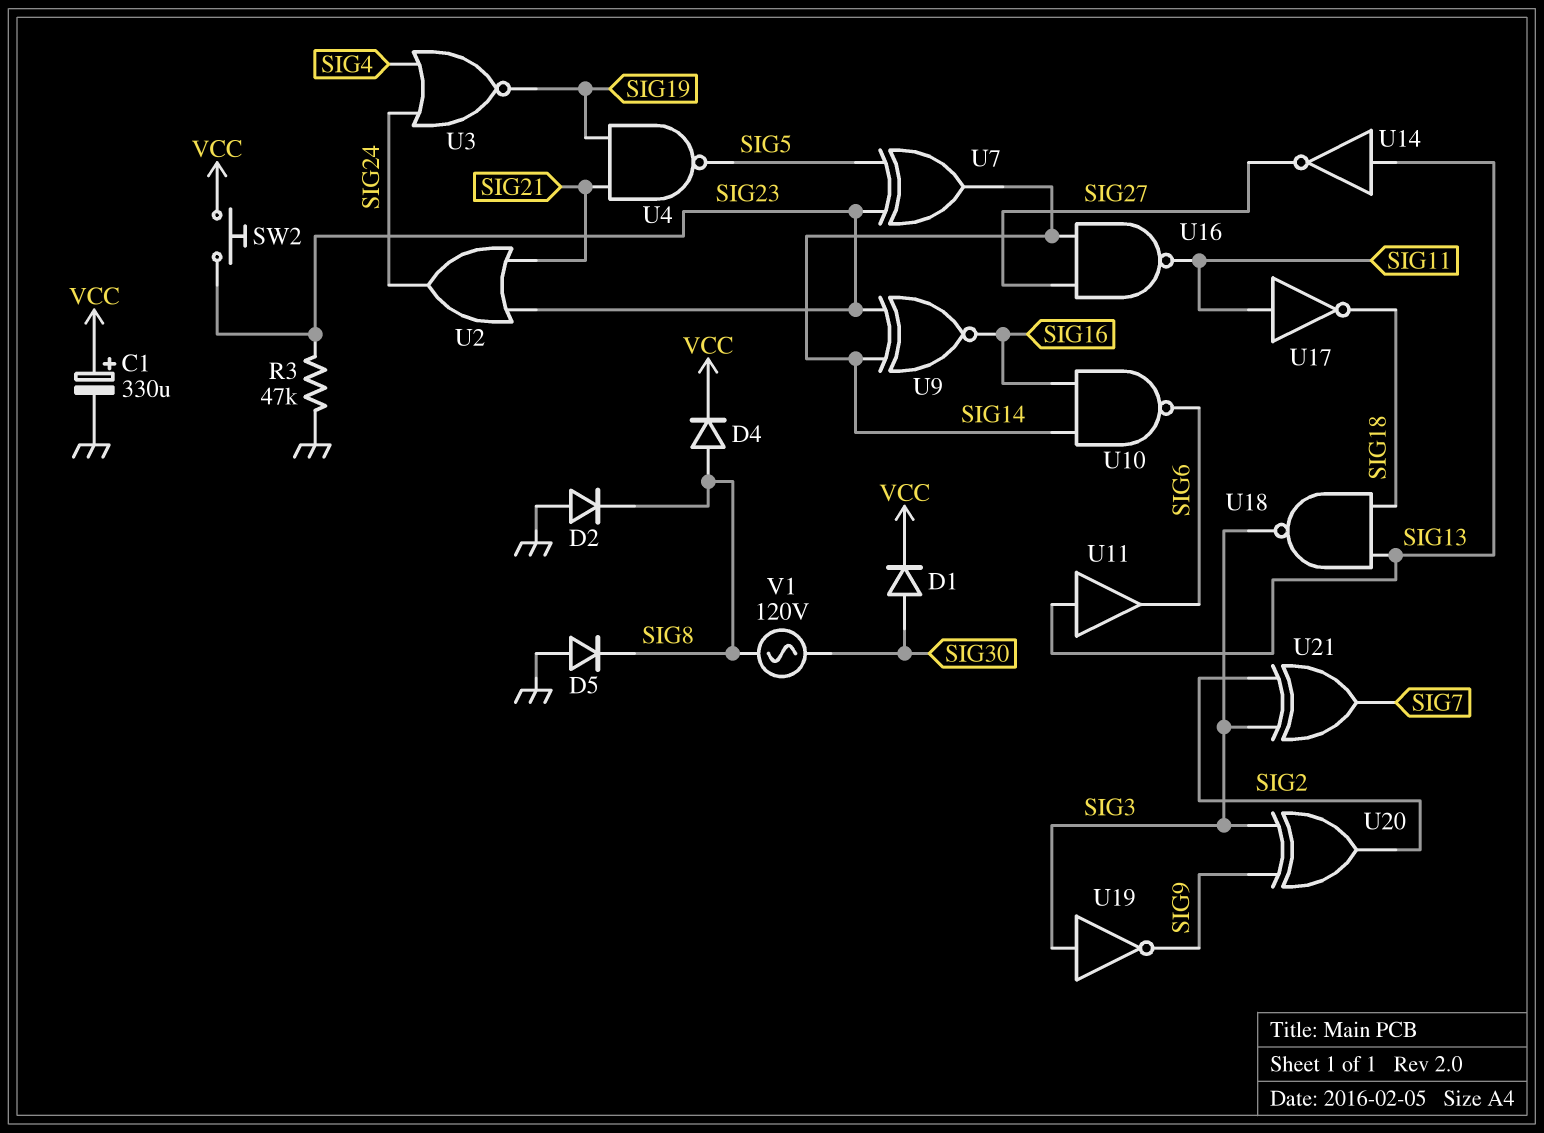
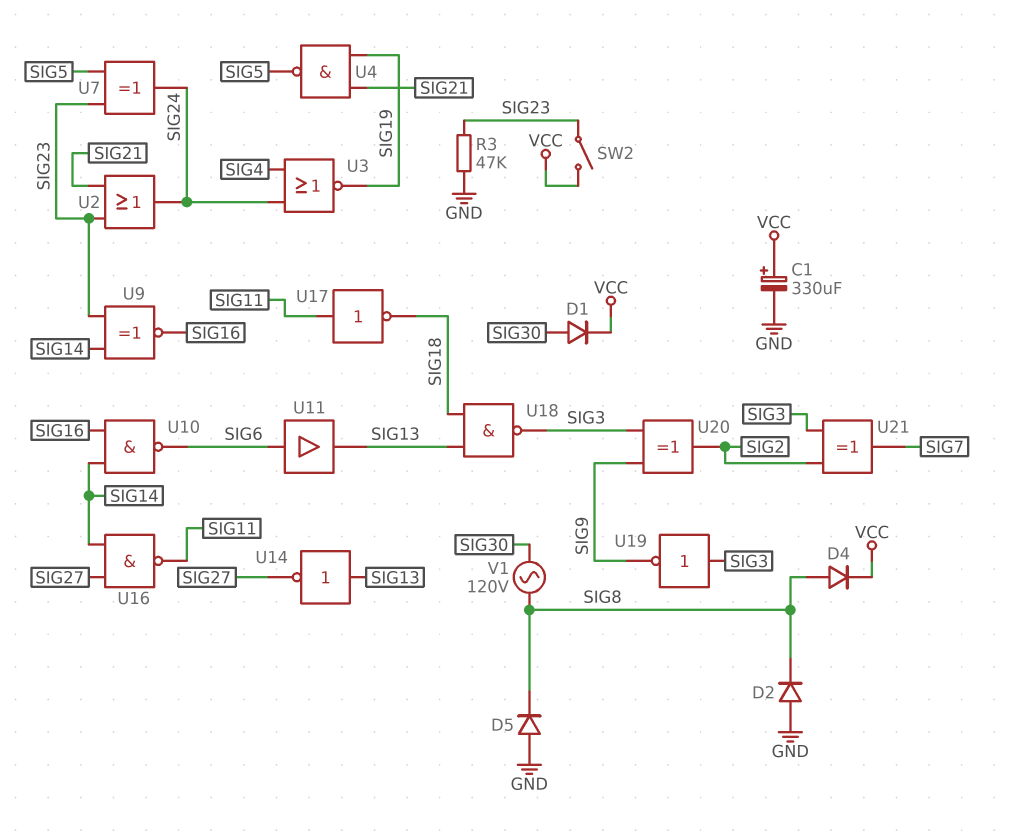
SW2: button (SIG23, VCC) -> switch (SIG23, VCC)
U7: XOR (in SIG5, in SIG23, out SIG14) -> XOR (in SIG5, in SIG23, out SIG24)
U11: buffer (in SIG13, out SIG6) -> buffer (in SIG6, out SIG13)

